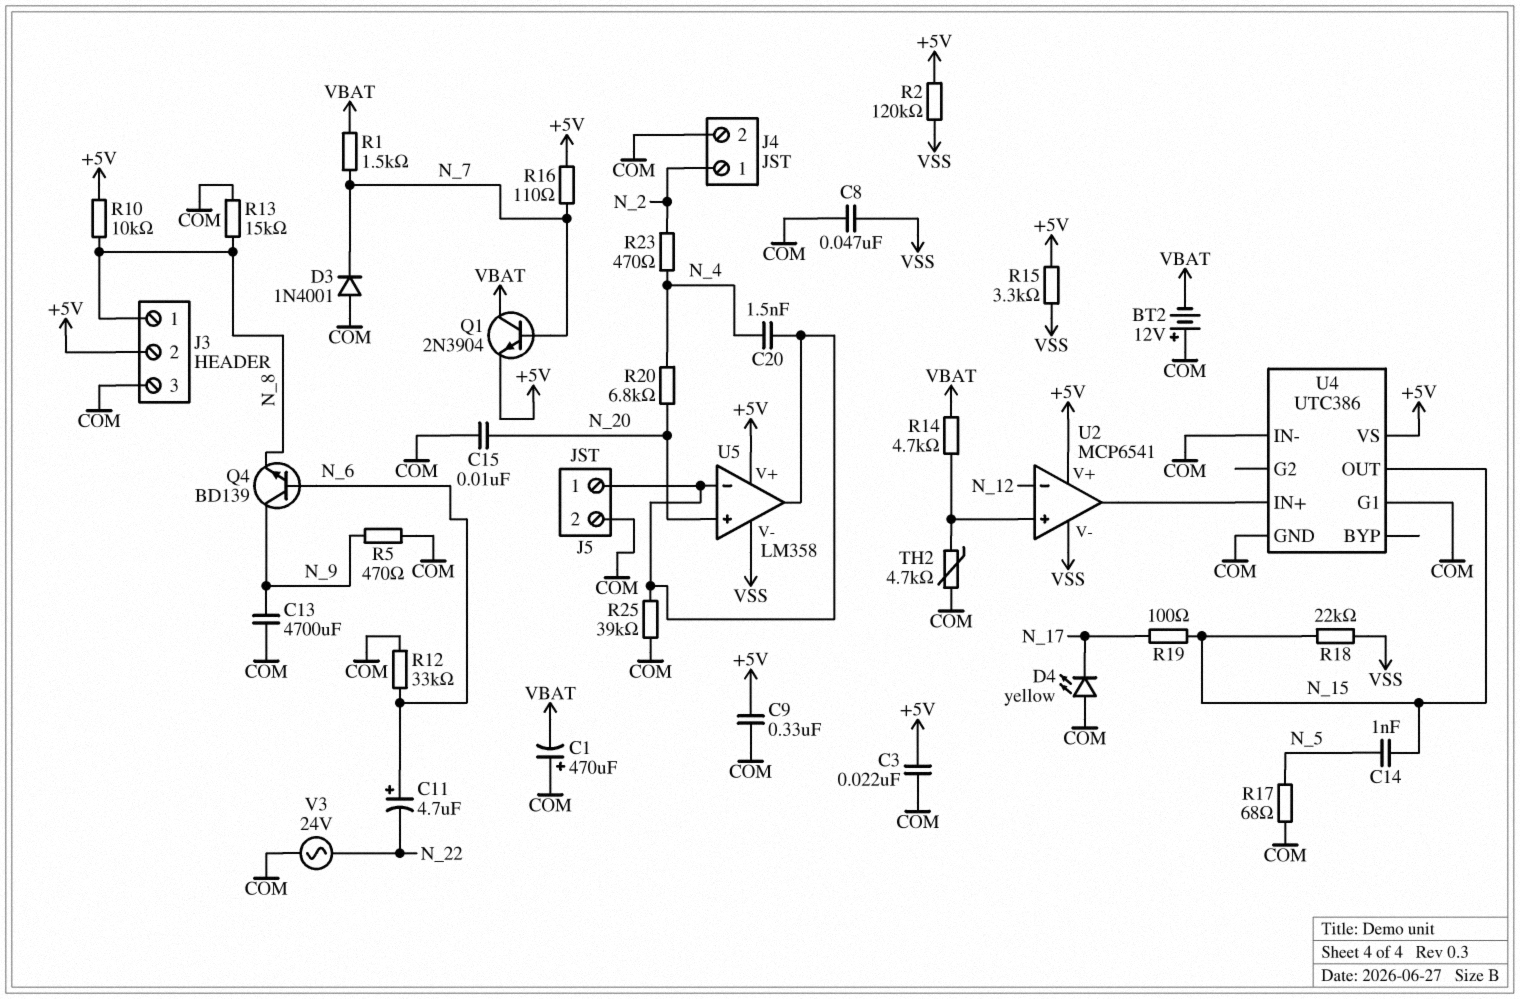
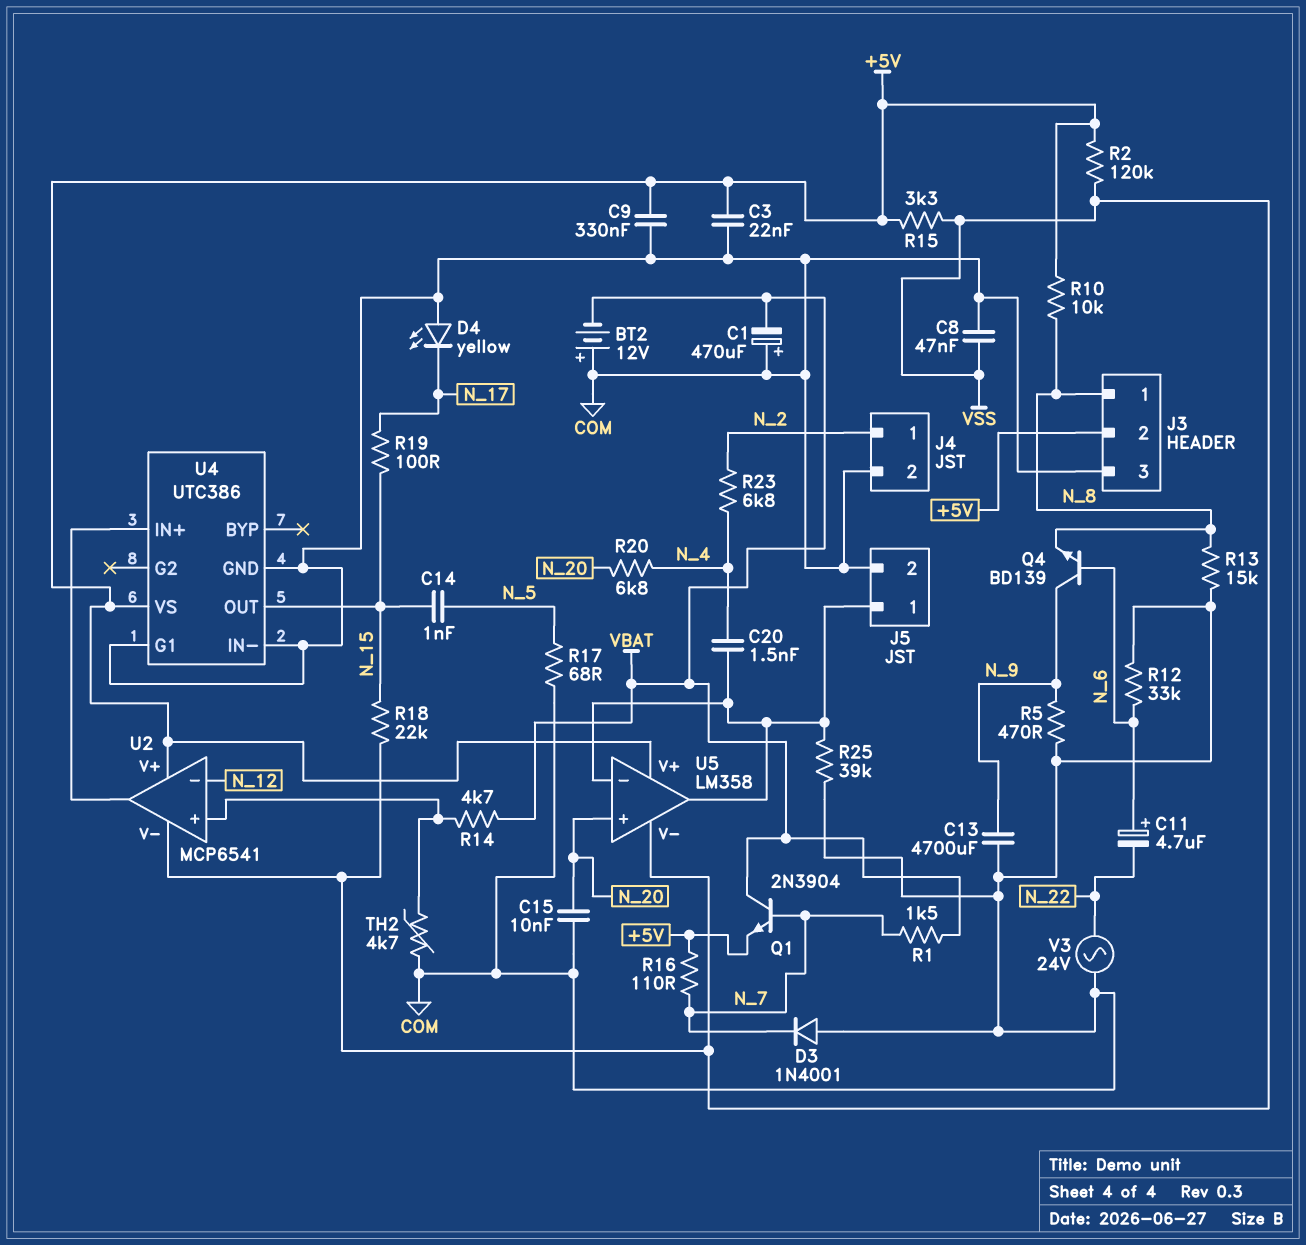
R23: 470 (N_2, N_4) -> 6.8k (N_2, N_4)

